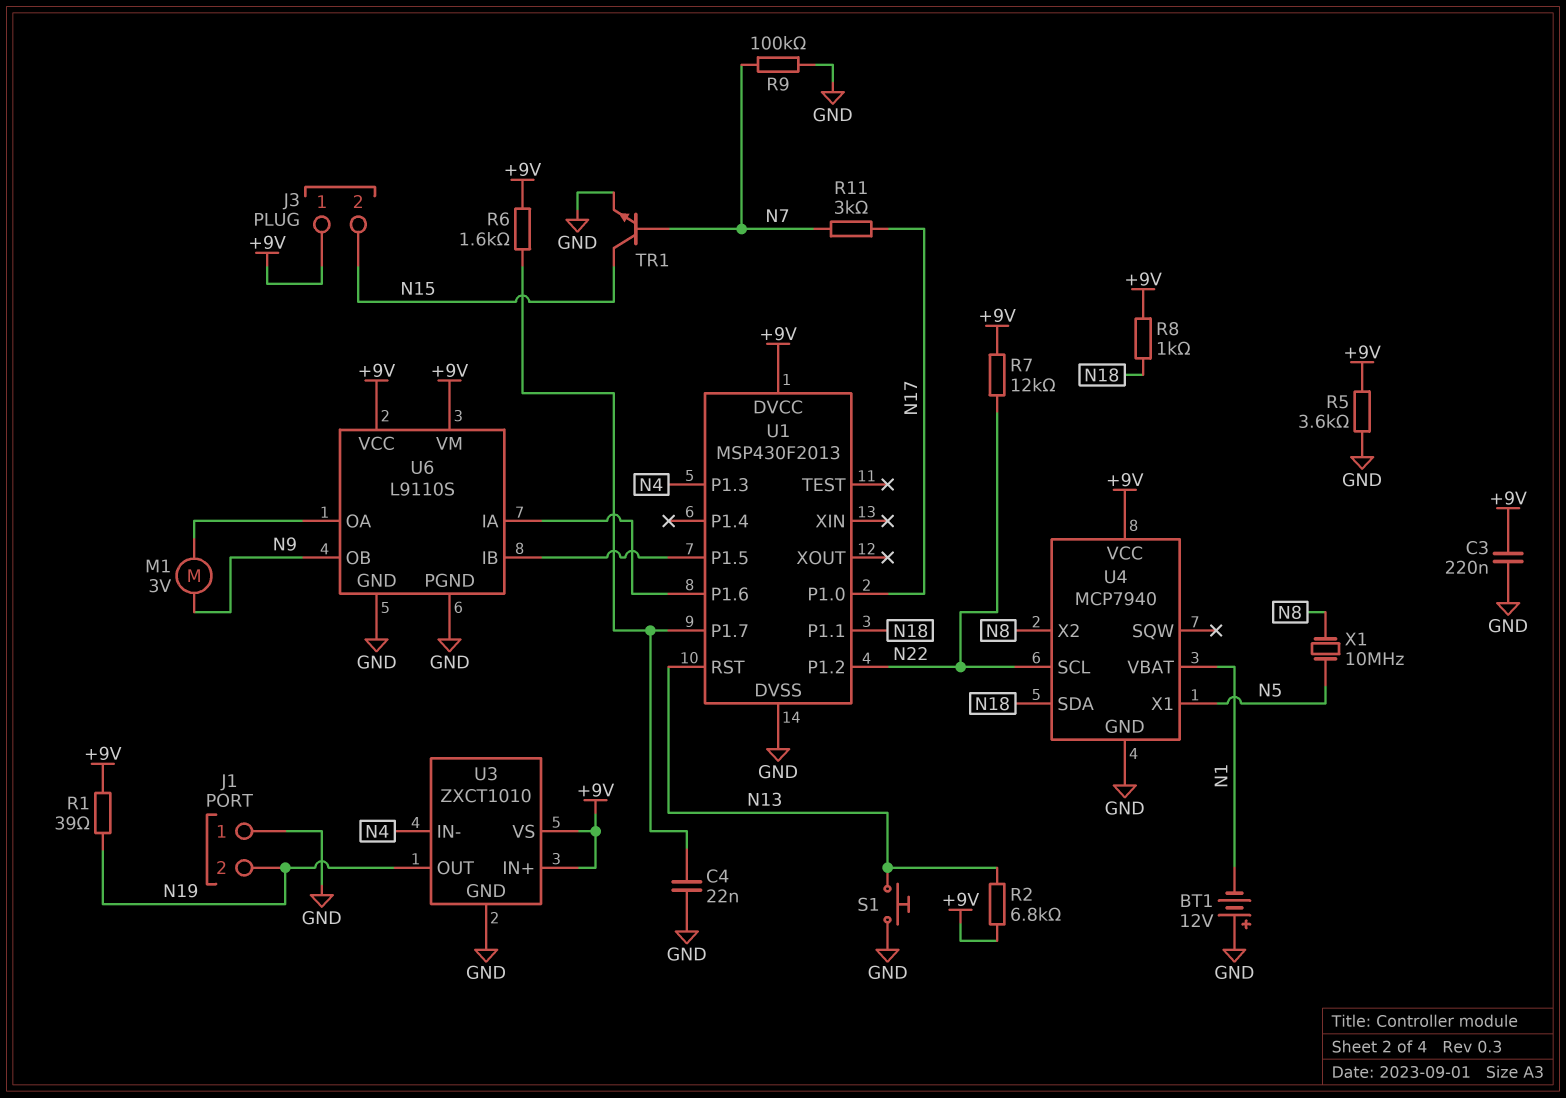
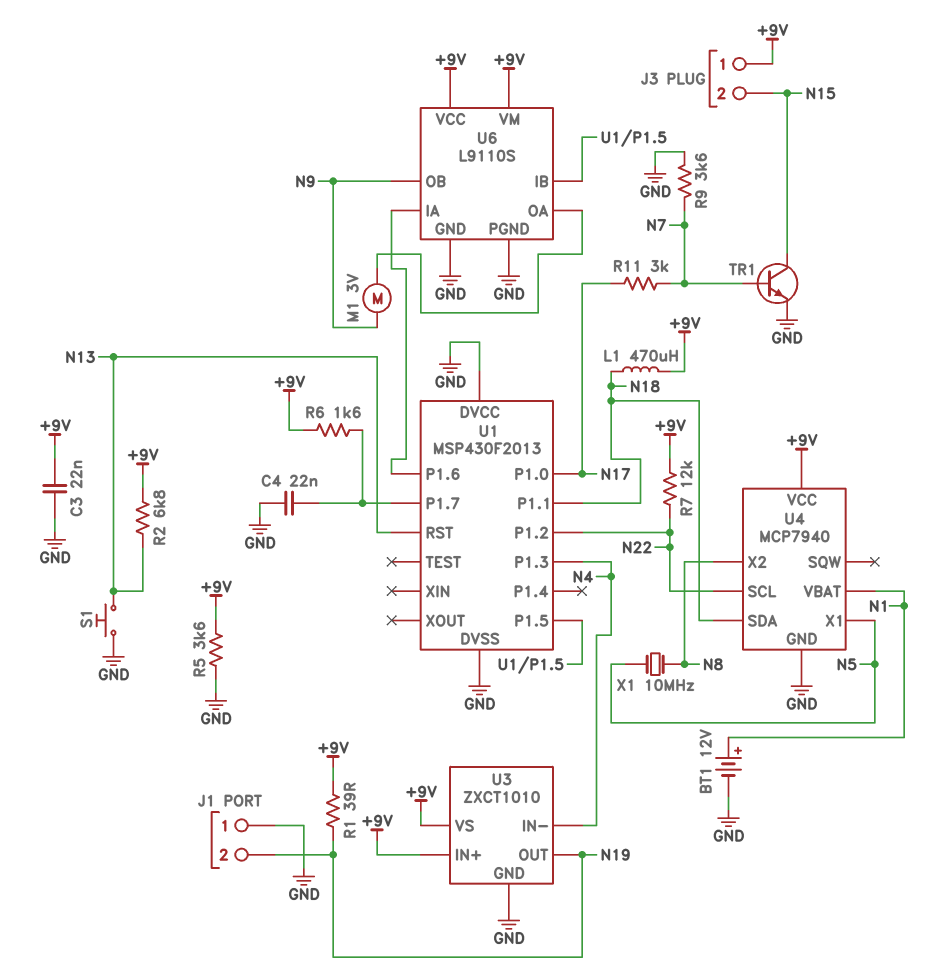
BT1: 12V (plus GND, minus N1) -> 12V (plus N1, minus GND)
C3: 220nF (+9V, GND) -> 22nF (+9V, GND)
L1: none -> 470uH (+9V, N18)
R8: 1k (+9V, N18) -> none
R9: 100k (GND, N7) -> 3.6k (GND, N7)
U1 pin DVCC: +9V -> GND

